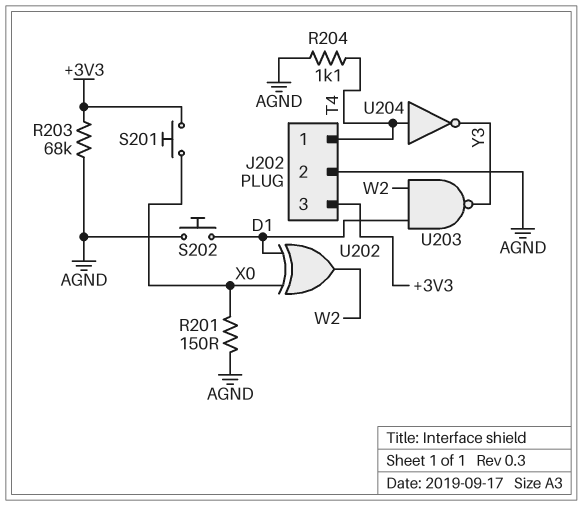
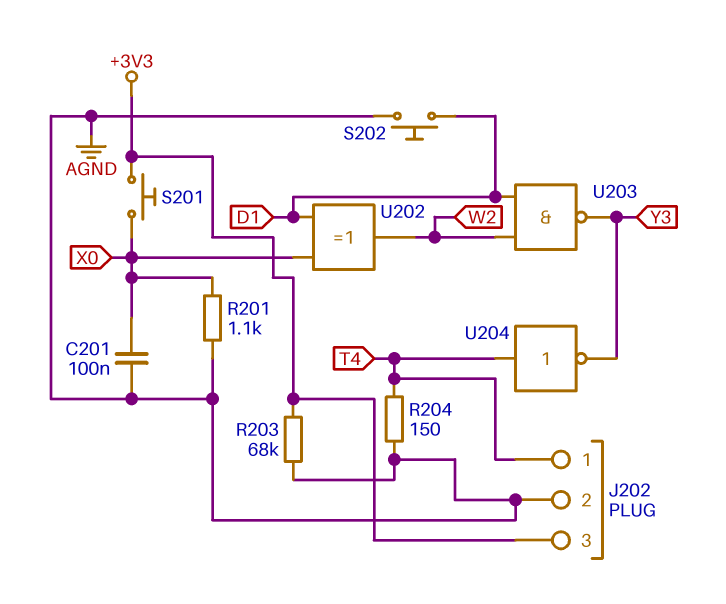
C201: none -> 100nF (AGND, X0)
R201: 150 (AGND, X0) -> 1.1k (AGND, X0)
R204: 1.1k (AGND, T4) -> 150 (AGND, T4)

